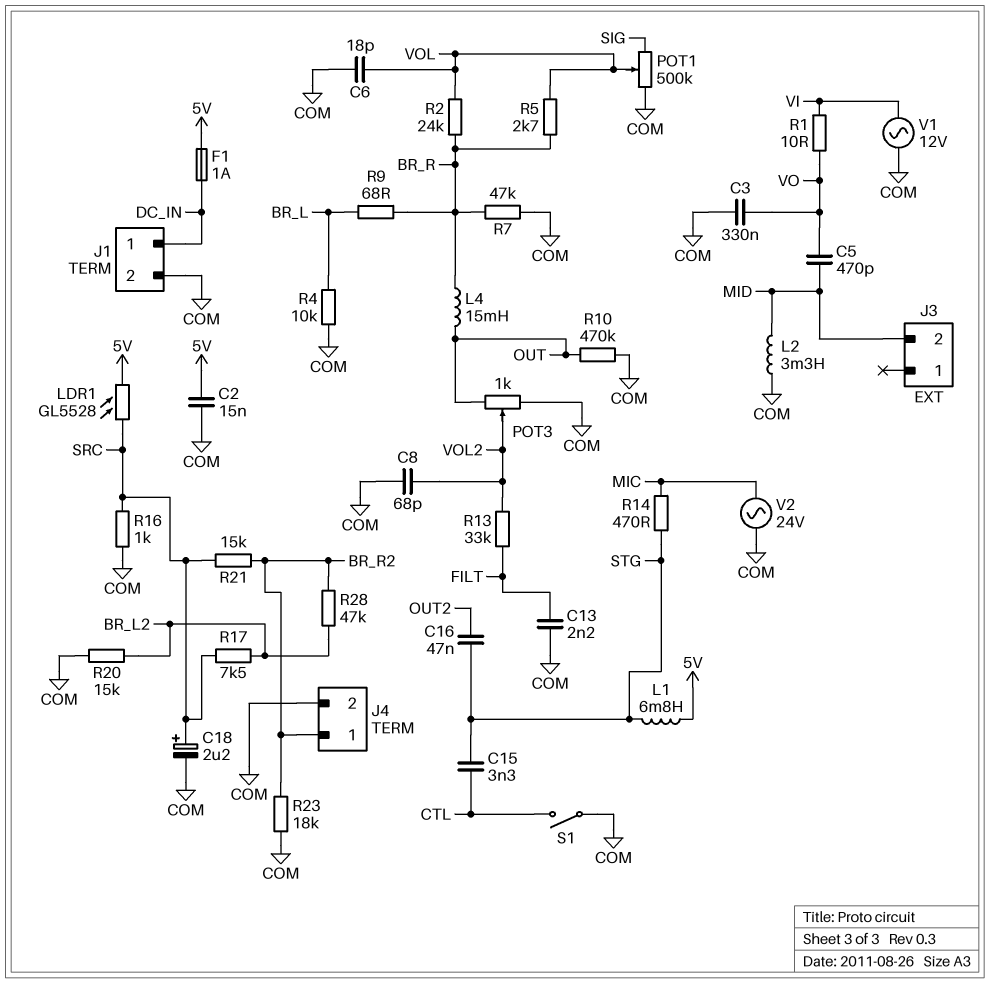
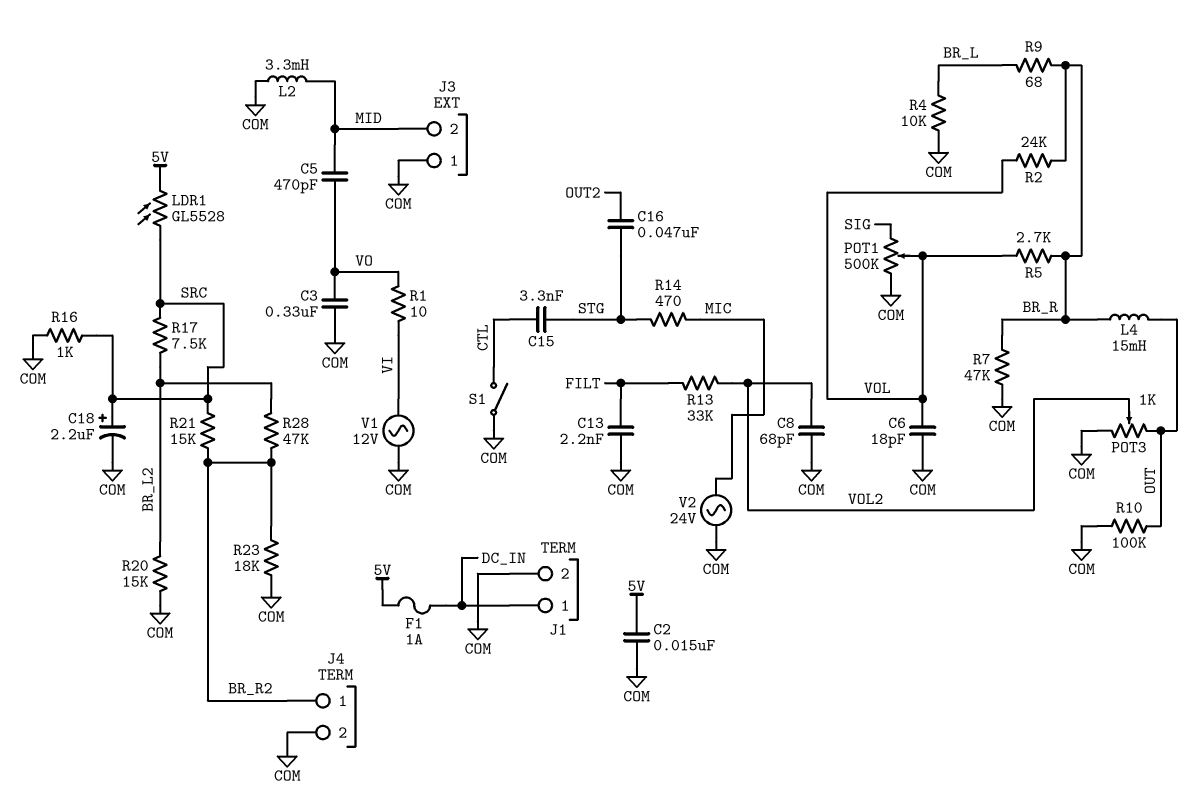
J3 pin 1: none -> COM
L1: 6.8mH (5V, STG) -> none
R10: 470k (COM, OUT) -> 100k (COM, OUT)

